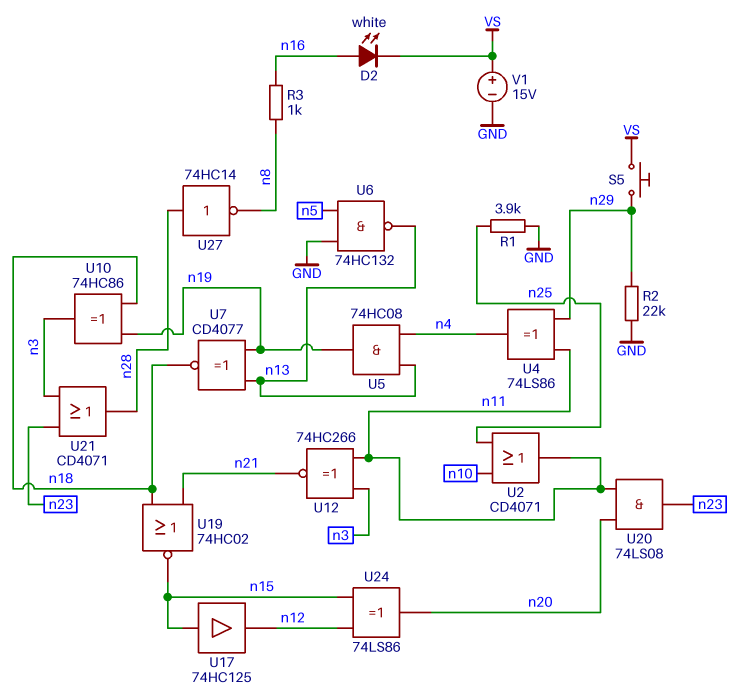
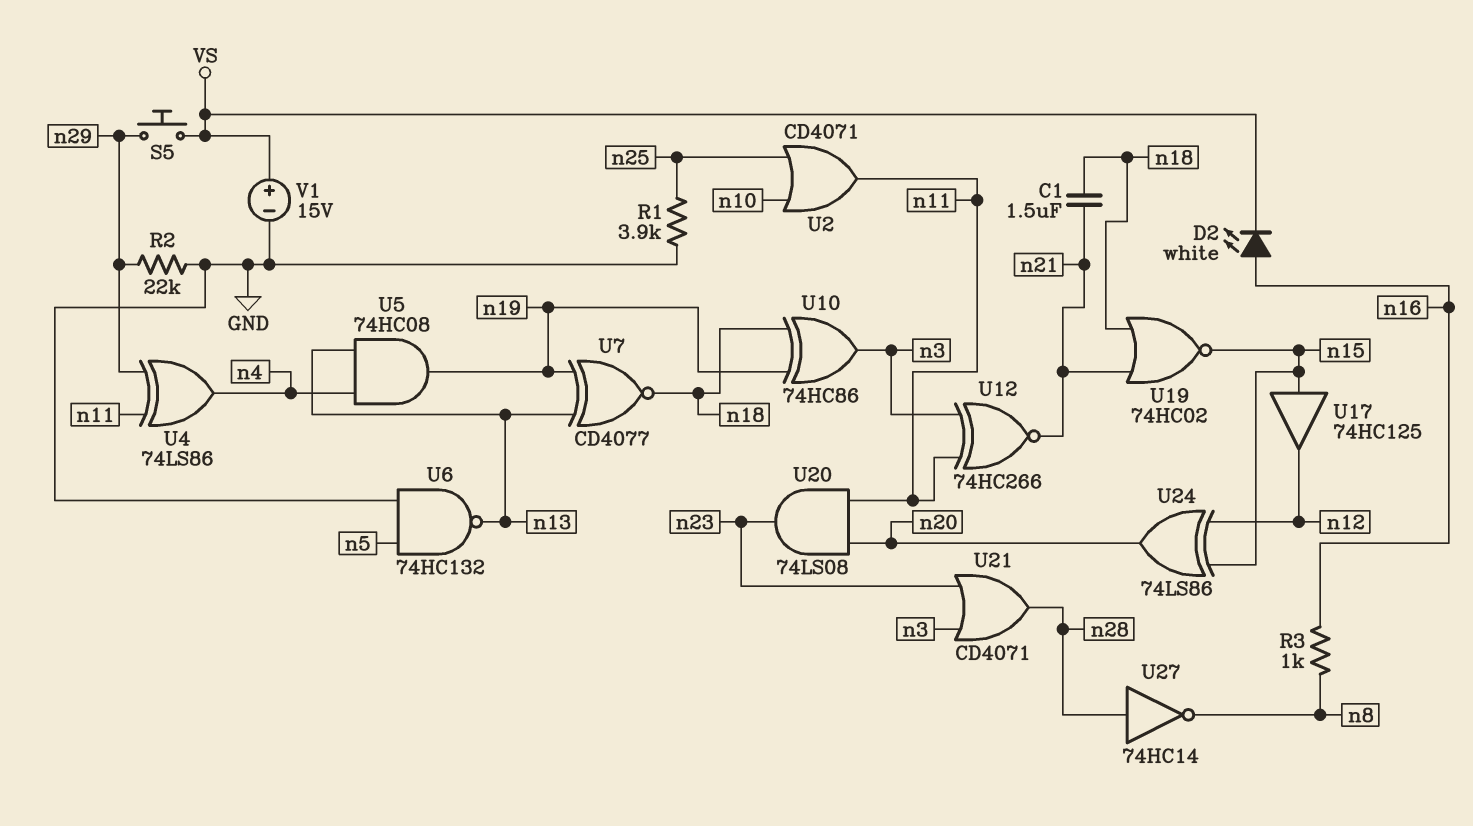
C1: none -> 1.5uF (n18, n21)

